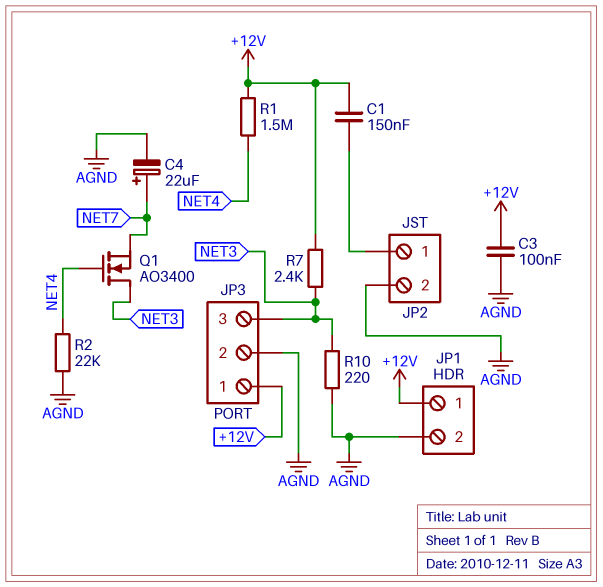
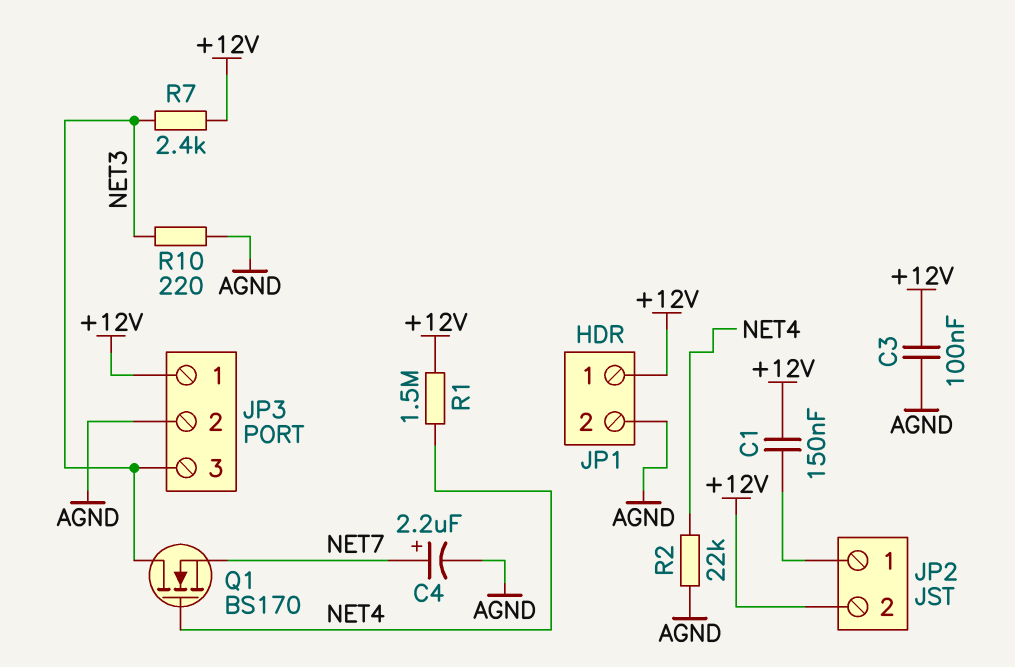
C4: 22uF (plus NET7, minus AGND) -> 2.2uF (plus NET7, minus AGND)
JP2 pin 2: AGND -> +12V
Q1: NMOS AO3400 (G NET4, D NET3, S NET7) -> NMOS BS170 (G NET4, D NET3, S NET7)

